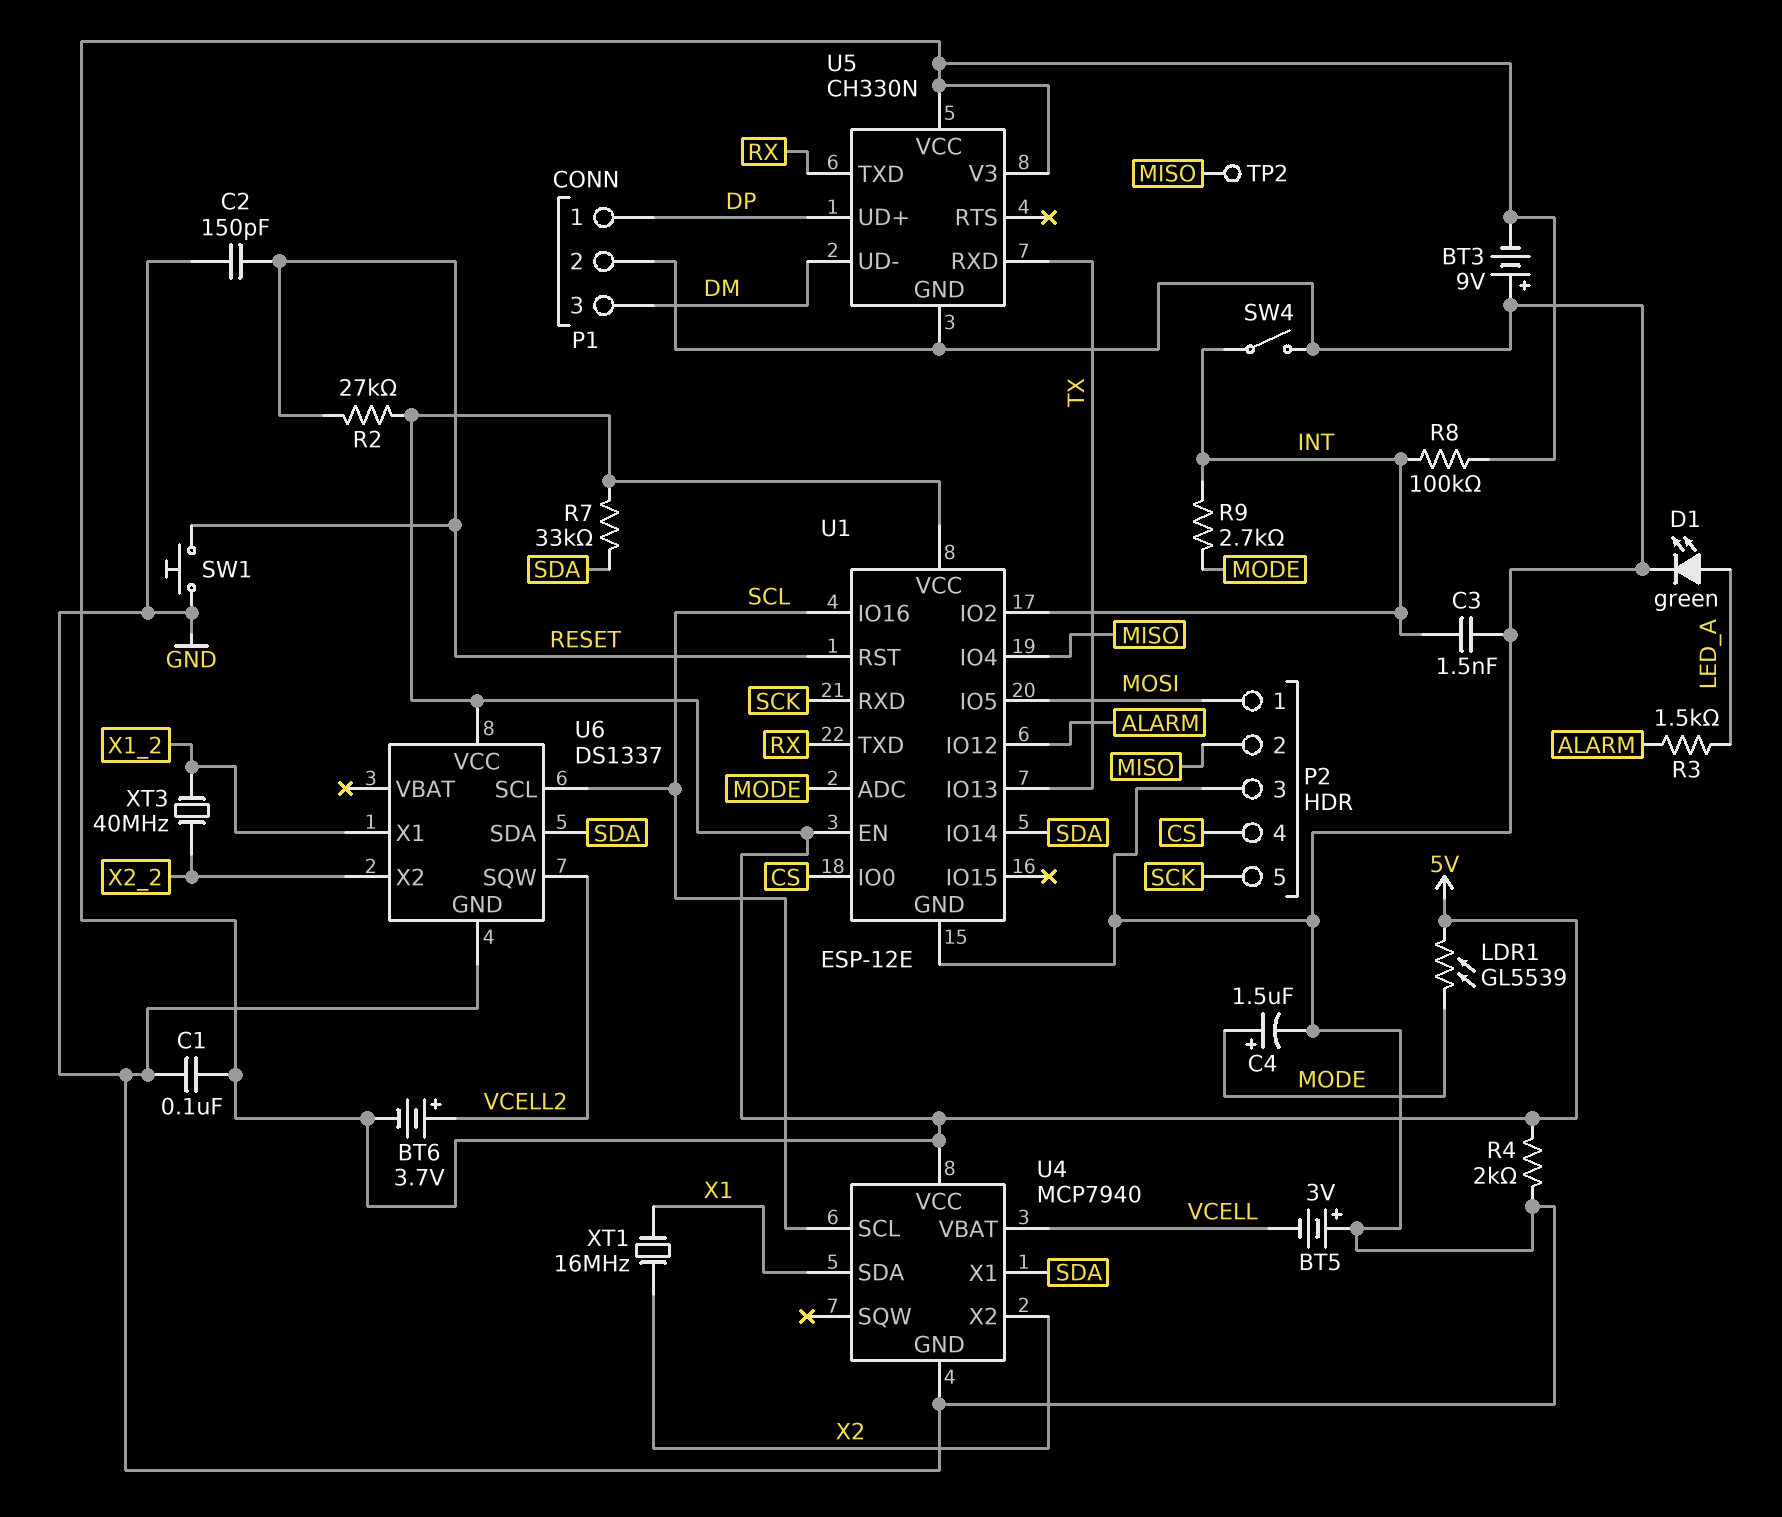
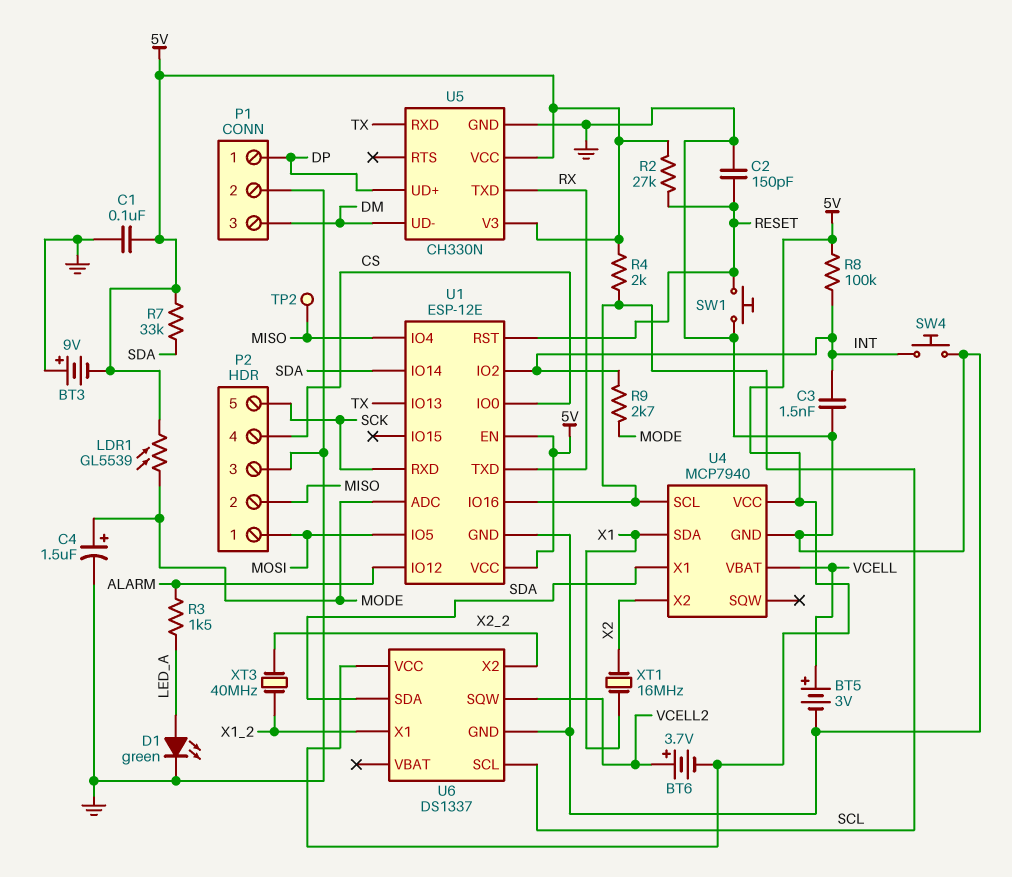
BT5: 3V (plus GND, minus VCELL) -> 3V (plus VCELL, minus GND)
R4: 2k (5V, GND) -> 2k (5V, SCL)
SW4: switch (GND, INT) -> button (GND, INT)

